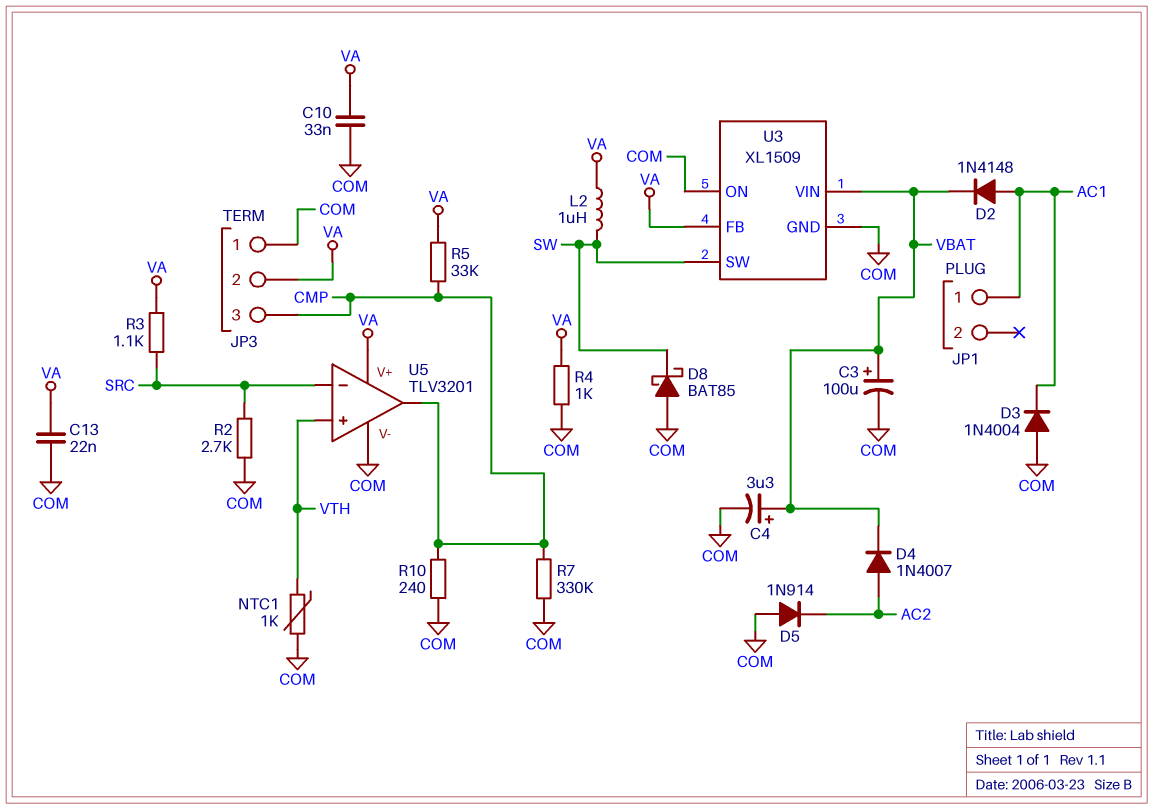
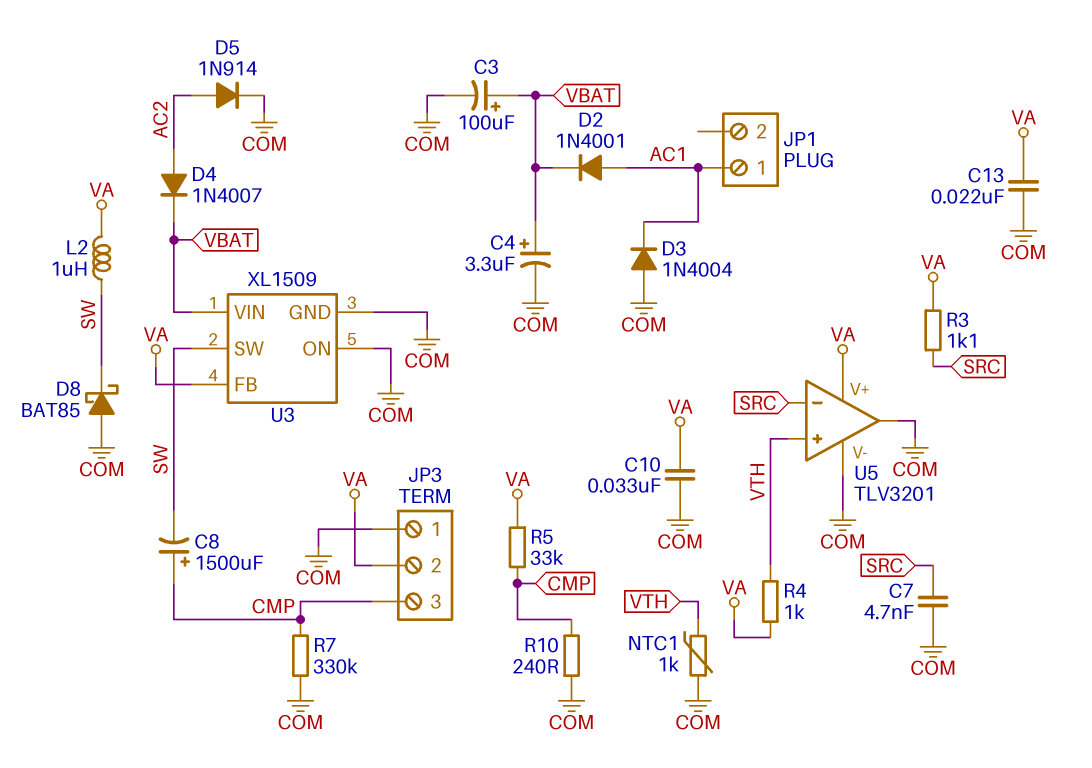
C7: none -> 4.7nF (COM, SRC)
C8: none -> 1500uF (plus CMP, minus SW)
D2: diode 1N4148 (A AC1, K VBAT) -> diode 1N4001 (A AC1, K VBAT)
D5: diode 1N914 (A COM, K AC2) -> diode 1N914 (A AC2, K COM)
R2: 2.7k (COM, SRC) -> none
R4: 1k (COM, VA) -> 1k (VA, VTH)
U5 pin out: CMP -> COM

